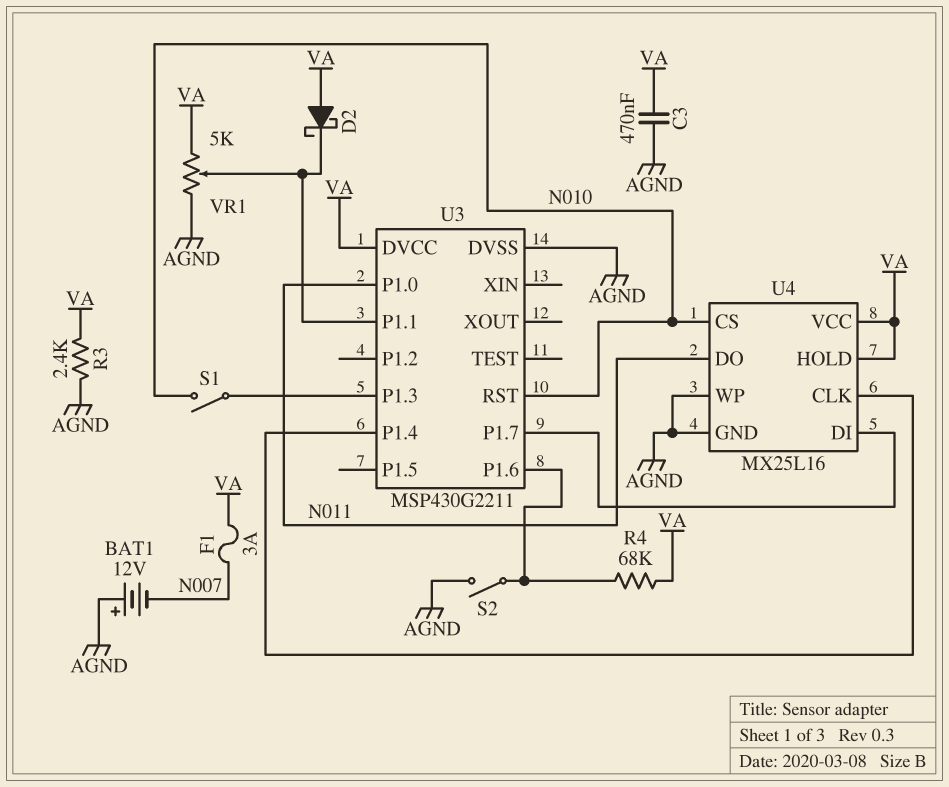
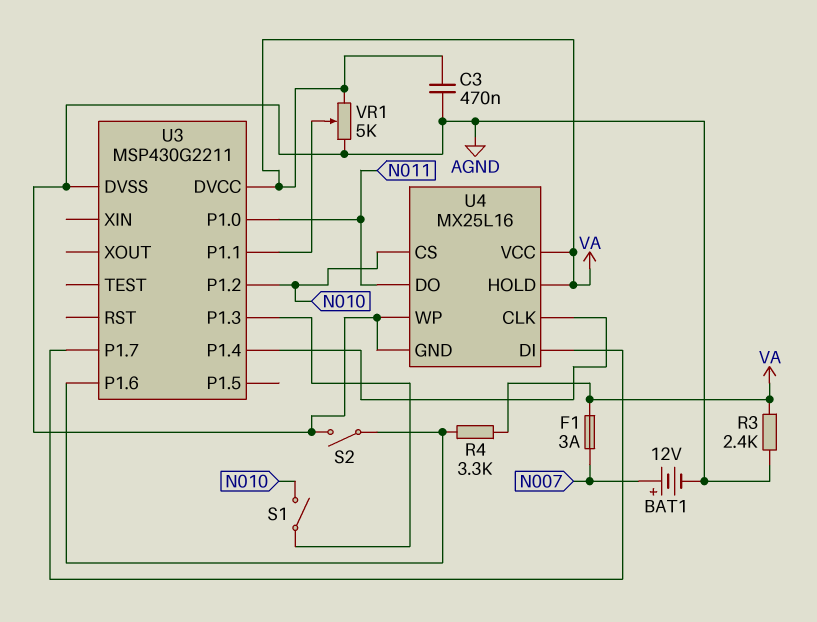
BAT1: 12V (plus AGND, minus N007) -> 12V (plus N007, minus AGND)
D2: schottky (A VA, K U3/P1.1) -> none
R4: 68k (U3/P1.6, VA) -> 3.3k (U3/P1.6, VA)
U3 pin P1.2: none -> N010
U3 pin RST: N010 -> none

